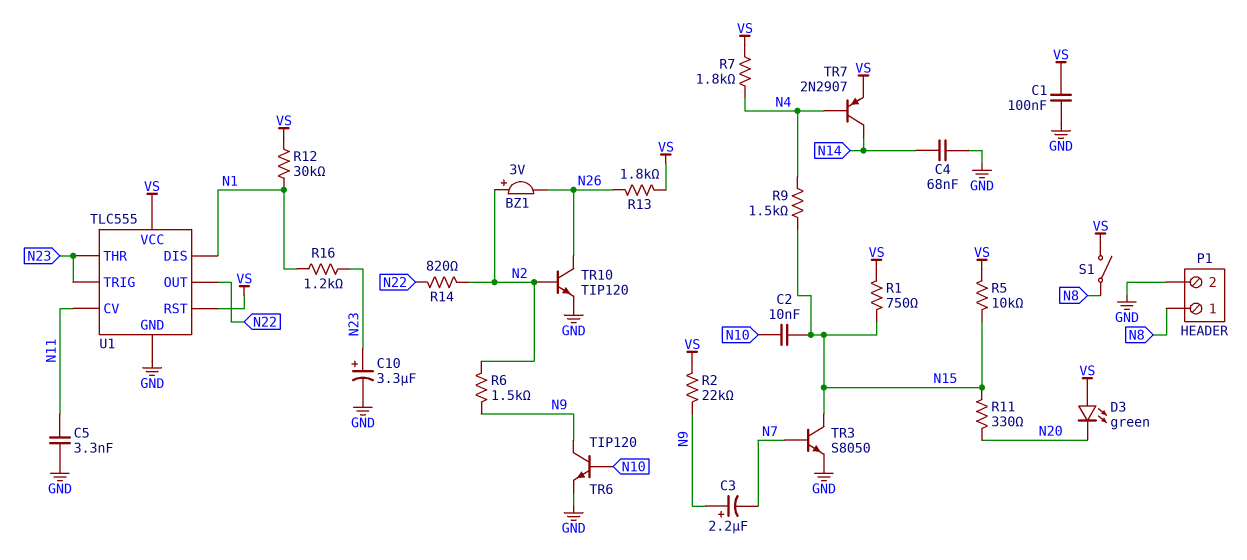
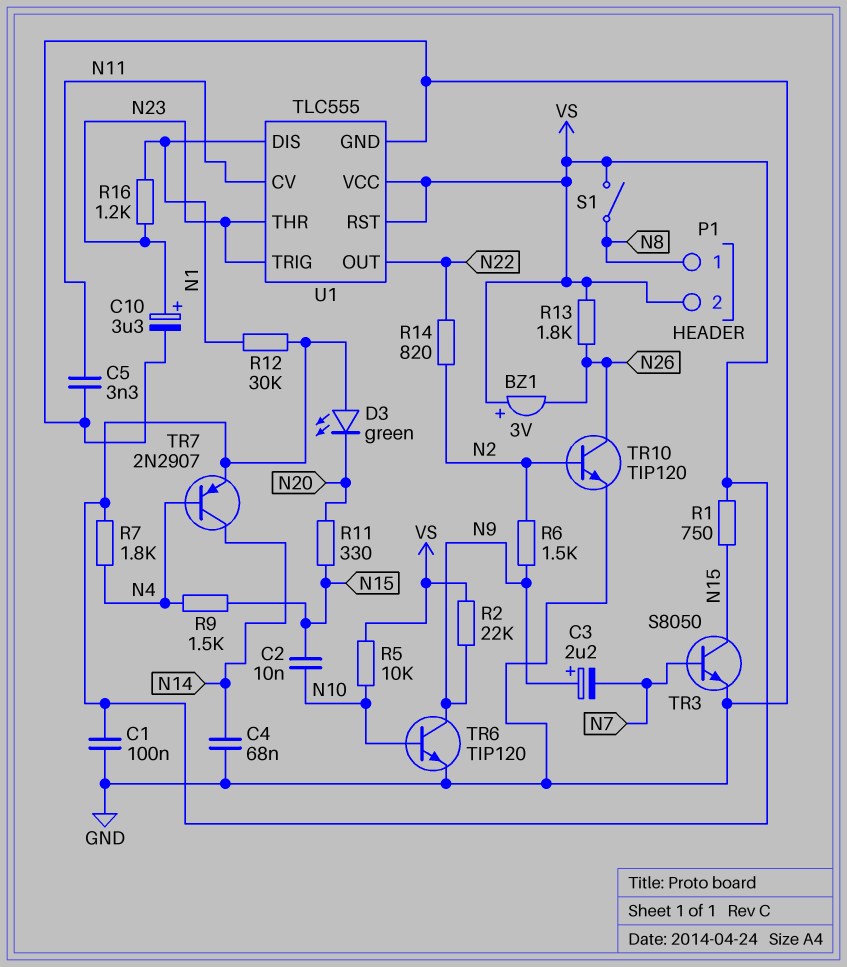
BZ1: buzzer 3V (plus N2, minus N26) -> buzzer 3V (plus VS, minus N26)
P1 pin 2: GND -> VS
R5: 10k (N15, VS) -> 10k (N10, VS)

